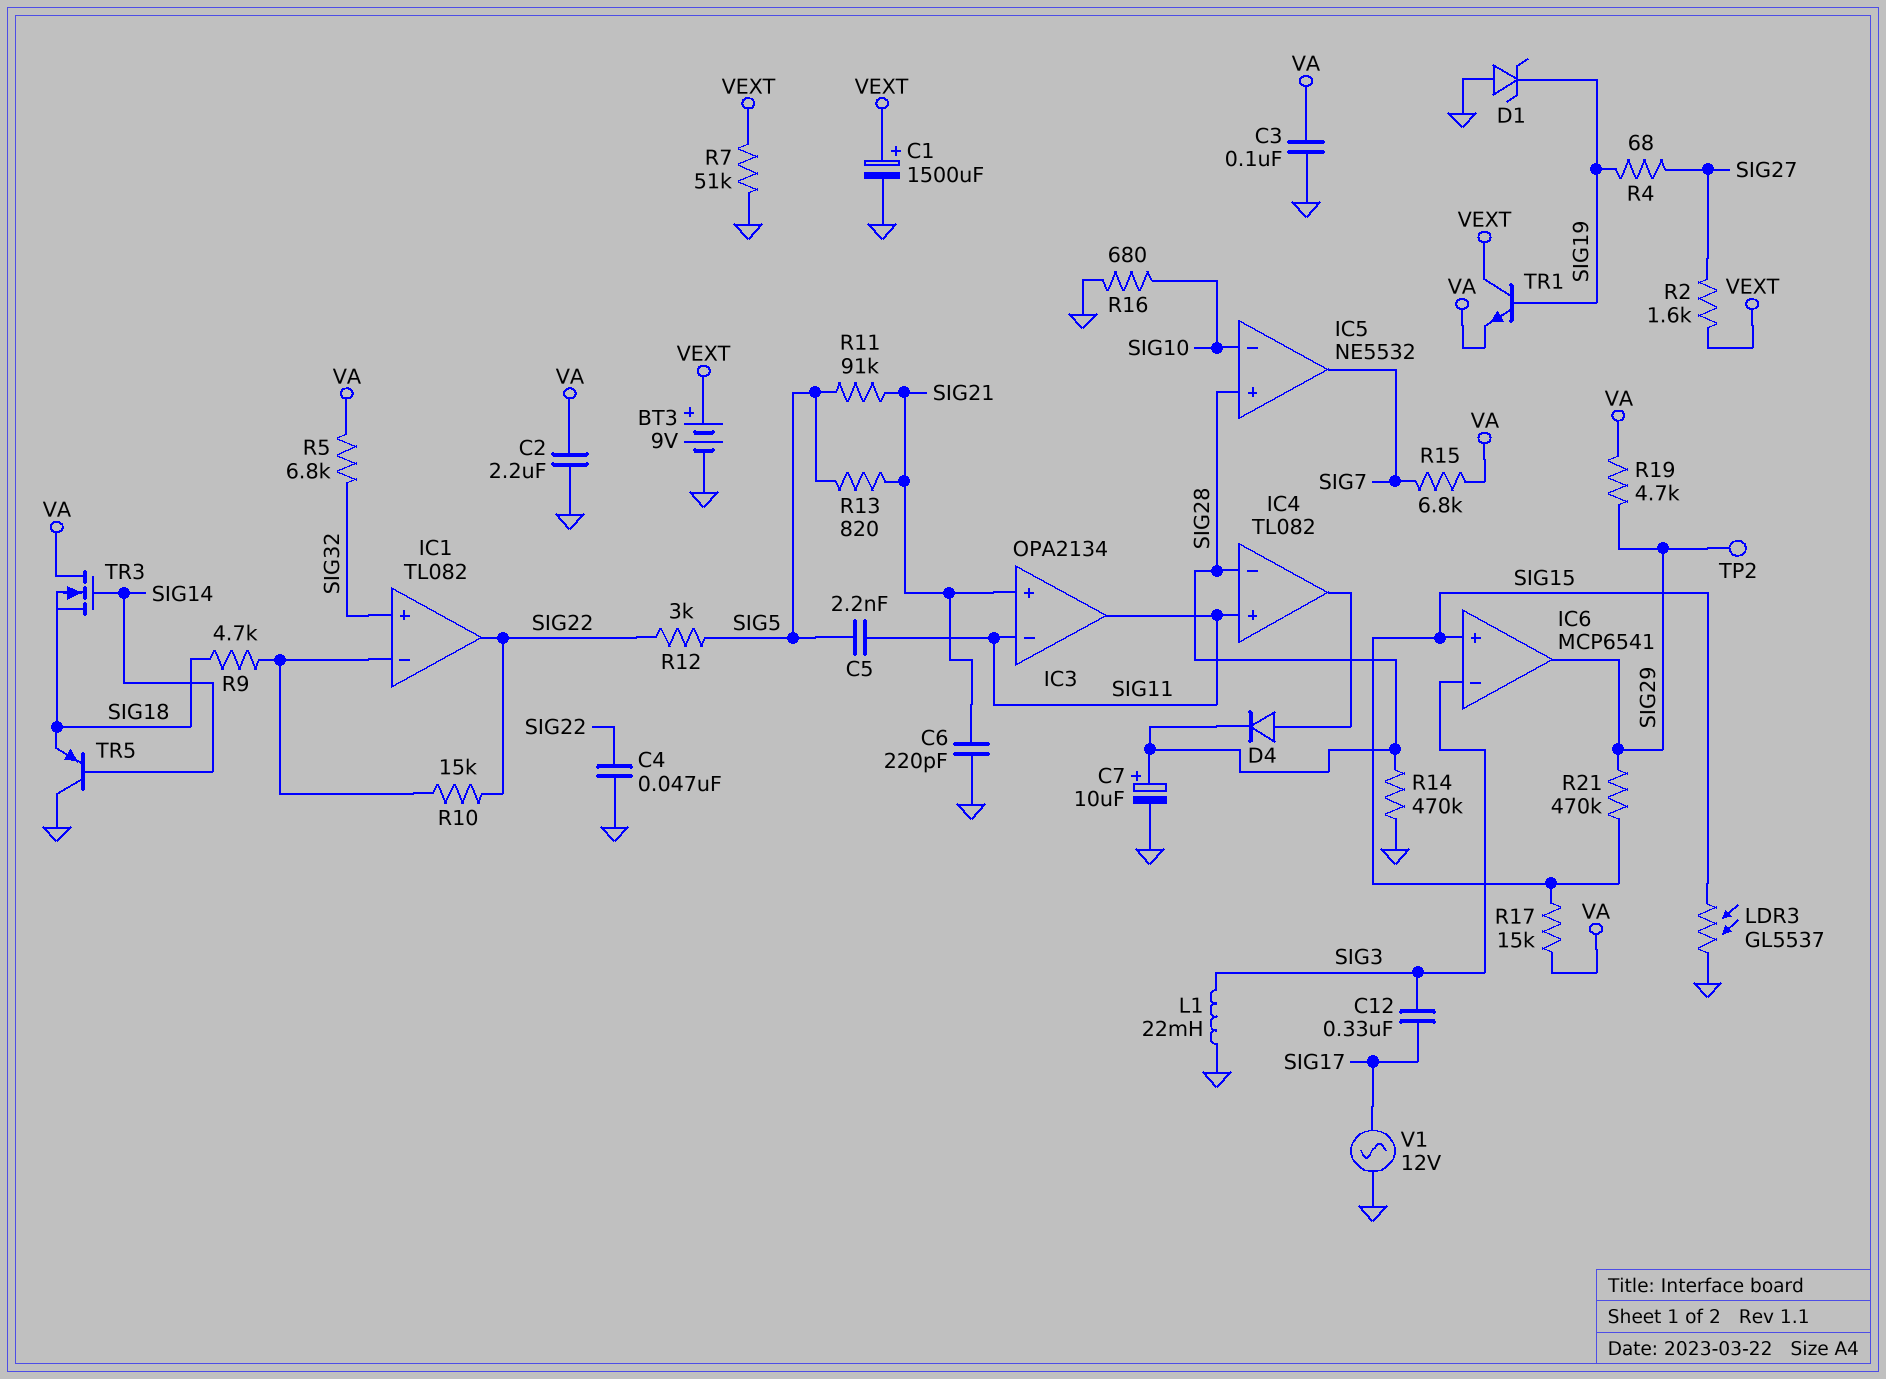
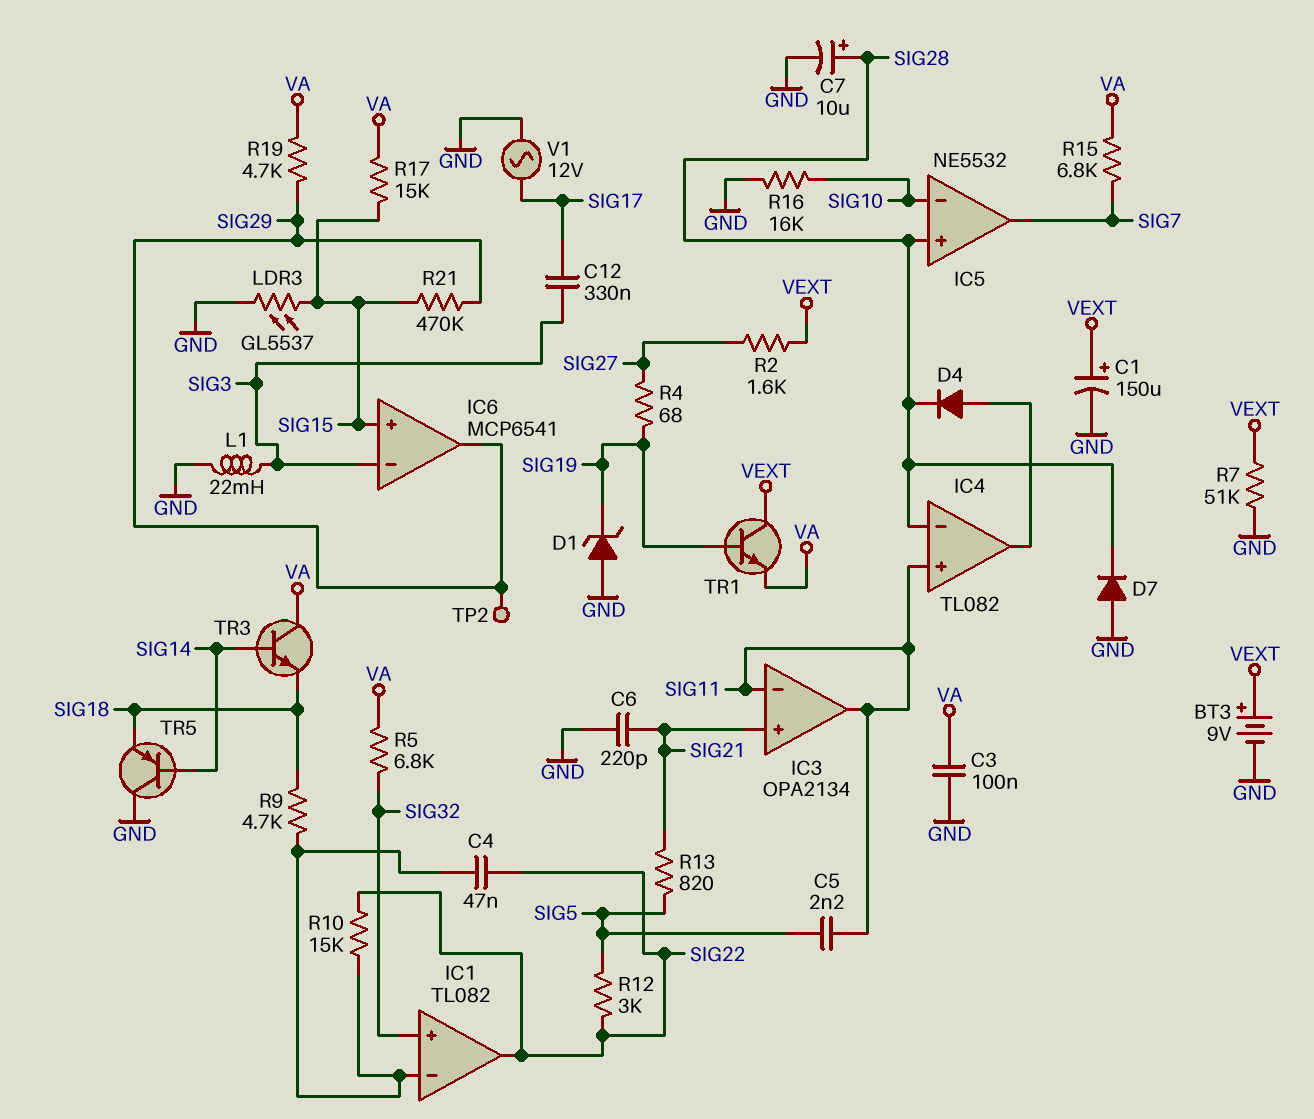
C1: 1500uF (plus VEXT, minus GND) -> 150uF (plus VEXT, minus GND)
C2: 2.2uF (GND, VA) -> none
C4: 47nF (GND, SIG22) -> 47nF (IC1/in-, SIG22)
D7: none -> diode (A GND, K SIG28)
R11: 91k (SIG5, SIG21) -> none
R14: 470k (GND, SIG28) -> none
R16: 680 (GND, SIG10) -> 16k (GND, SIG10)
TR3: NMOS (G SIG14, D VA, S SIG18) -> NPN (B SIG14, C VA, E SIG18)

